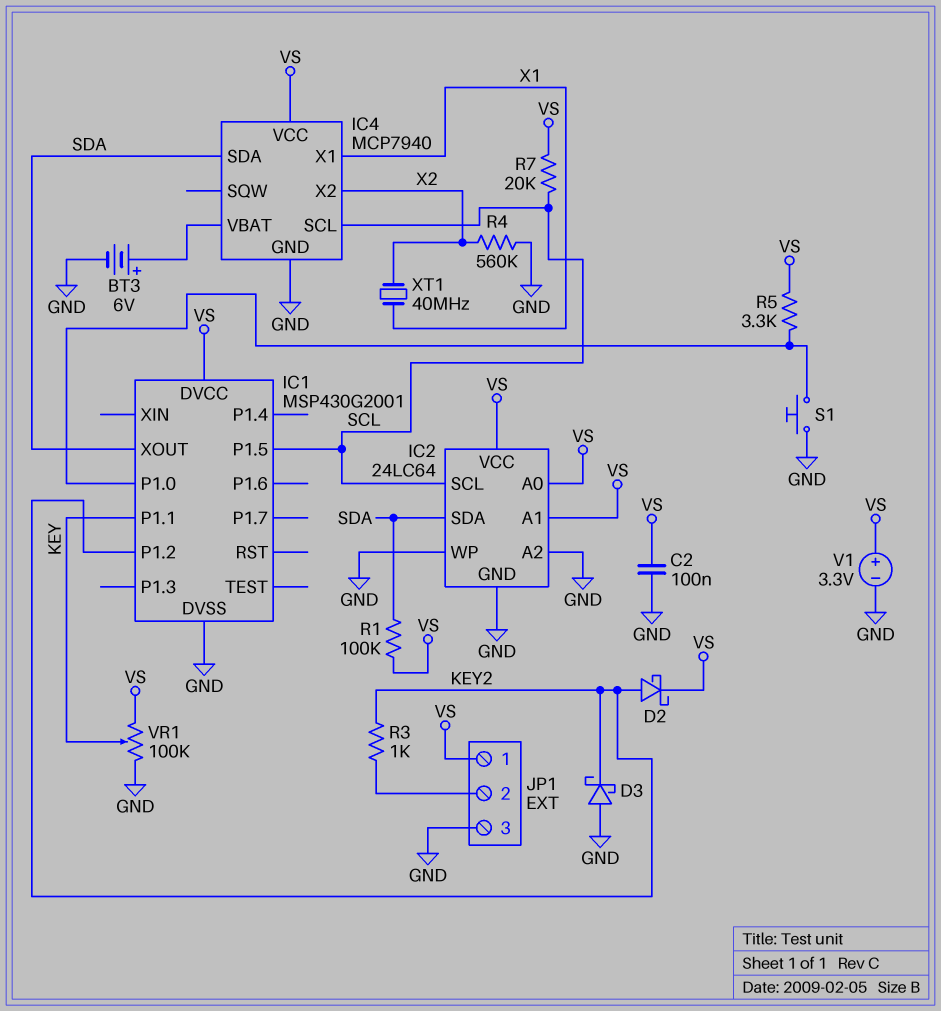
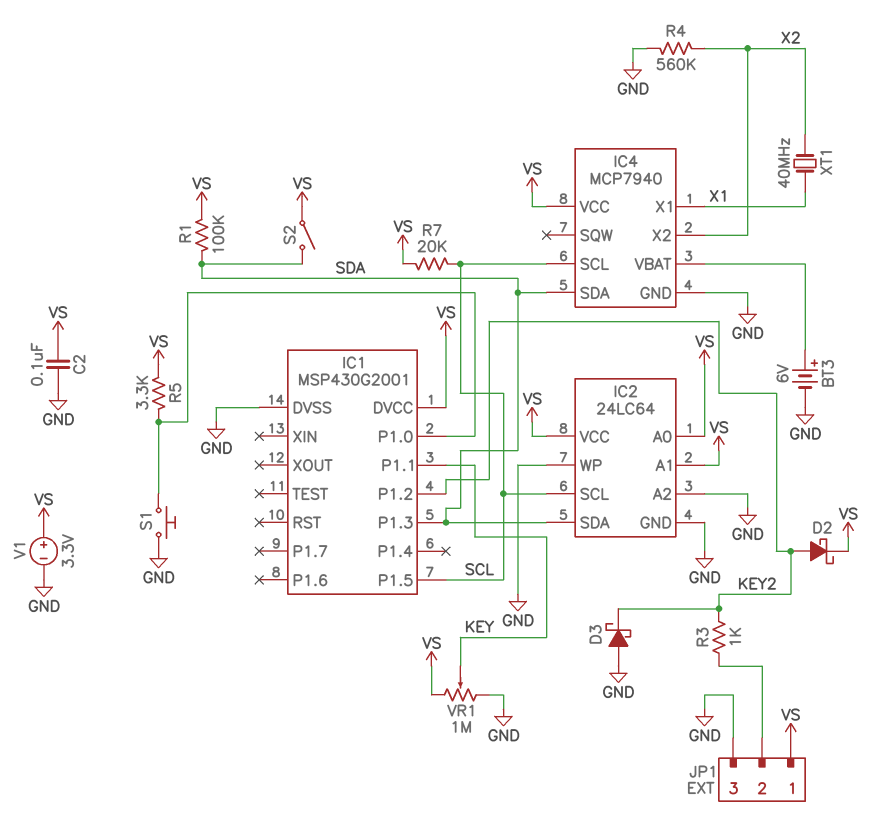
IC1 pin P1.3: none -> SDA
IC1 pin XOUT: SDA -> none
S2: none -> switch (SDA, VS)
VR1: 100k (GND, VS, wiper KEY) -> 1M (GND, VS, wiper KEY)

